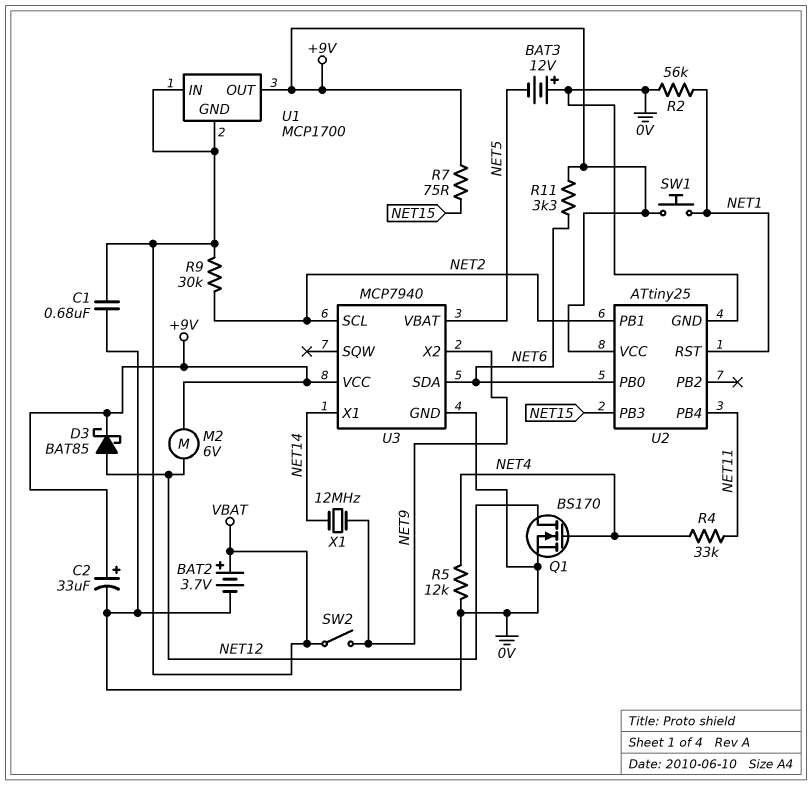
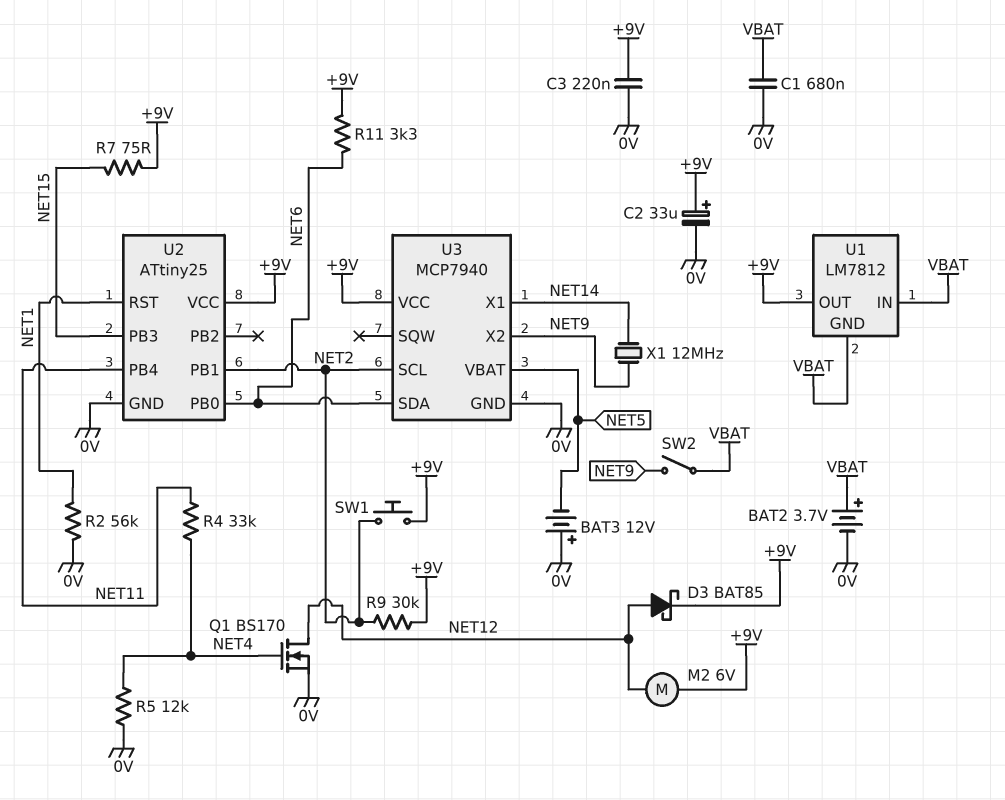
C3: none -> 220nF (+9V, 0V)
R9: 30k (NET2, VBAT) -> 30k (+9V, NET2)
SW1: button (+9V, NET1) -> button (+9V, NET2)
U1: MCP1700 -> LM7812

